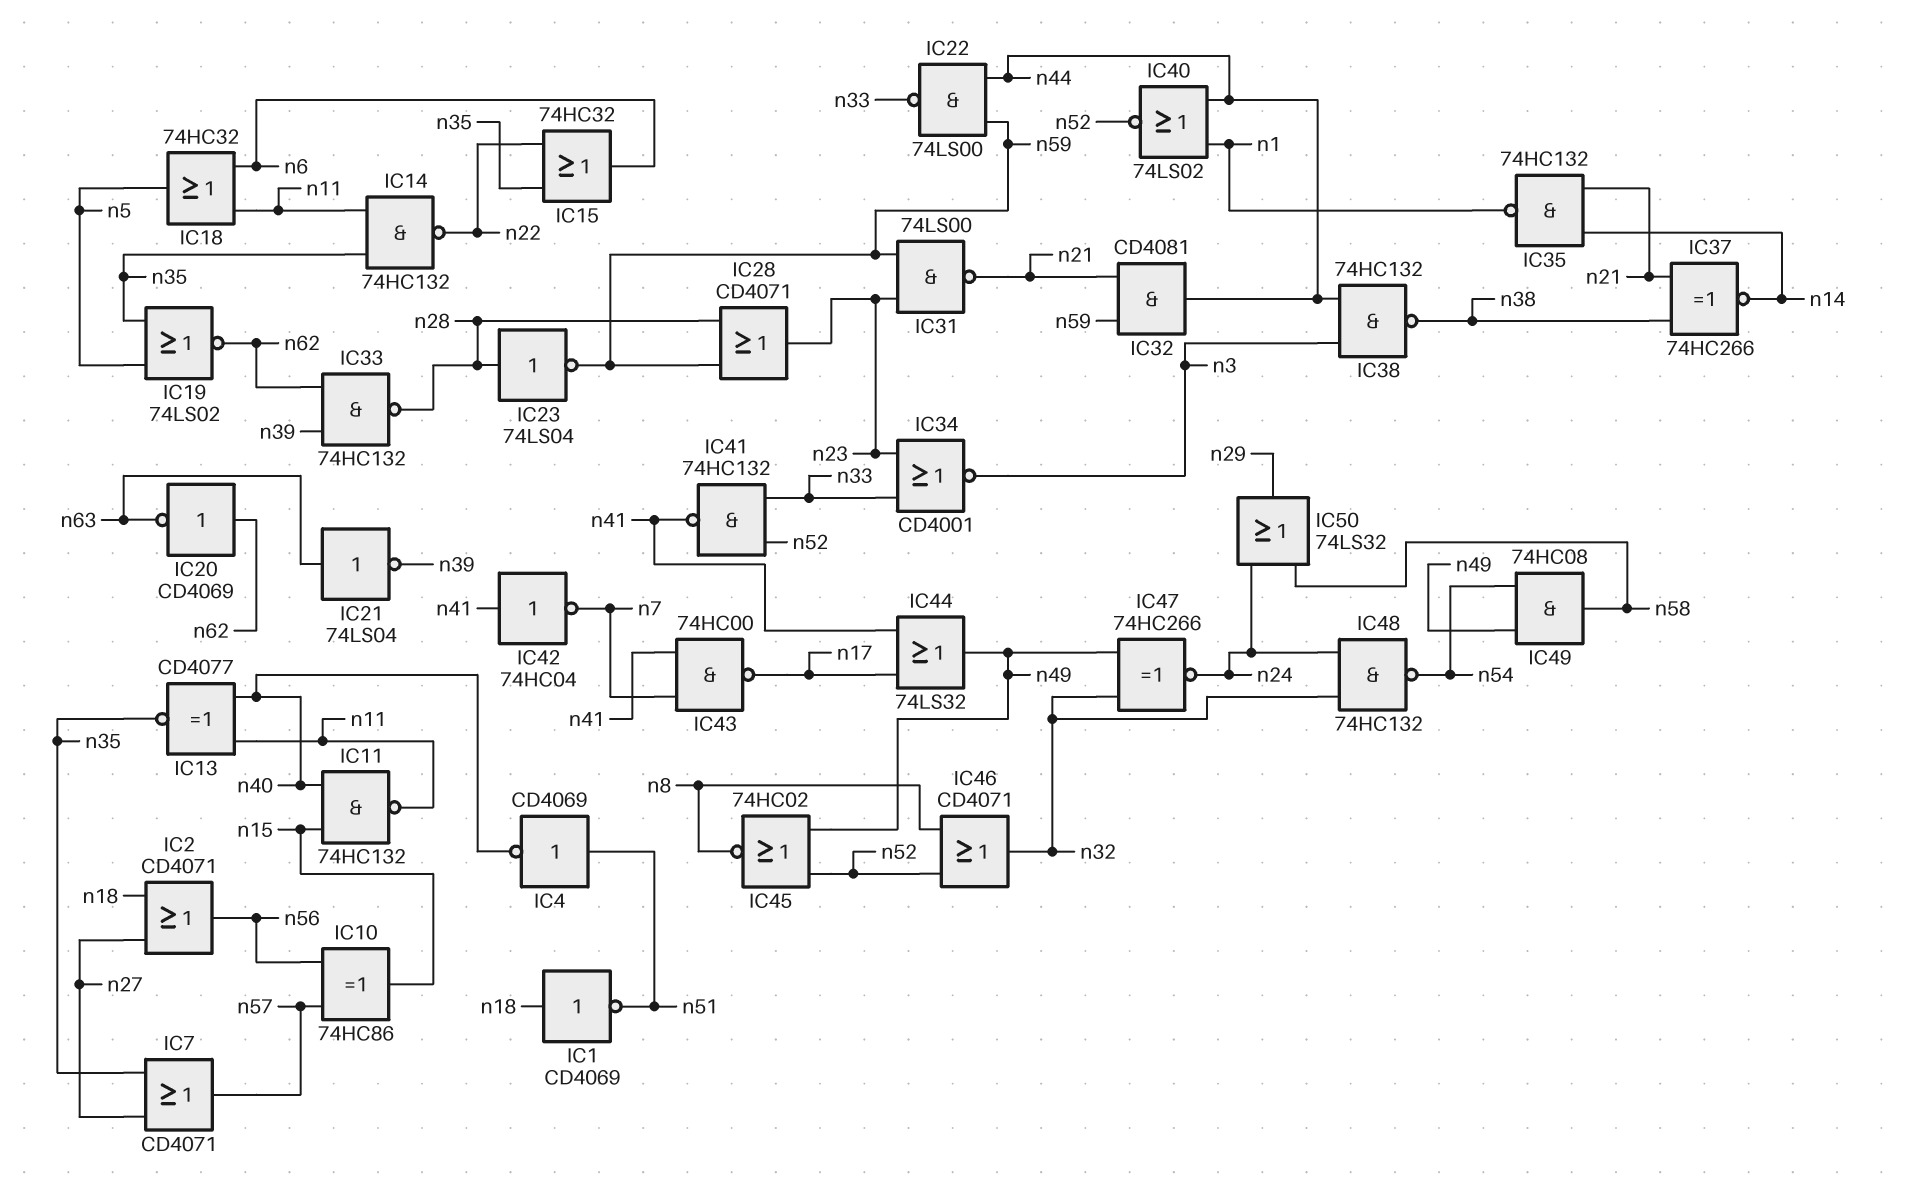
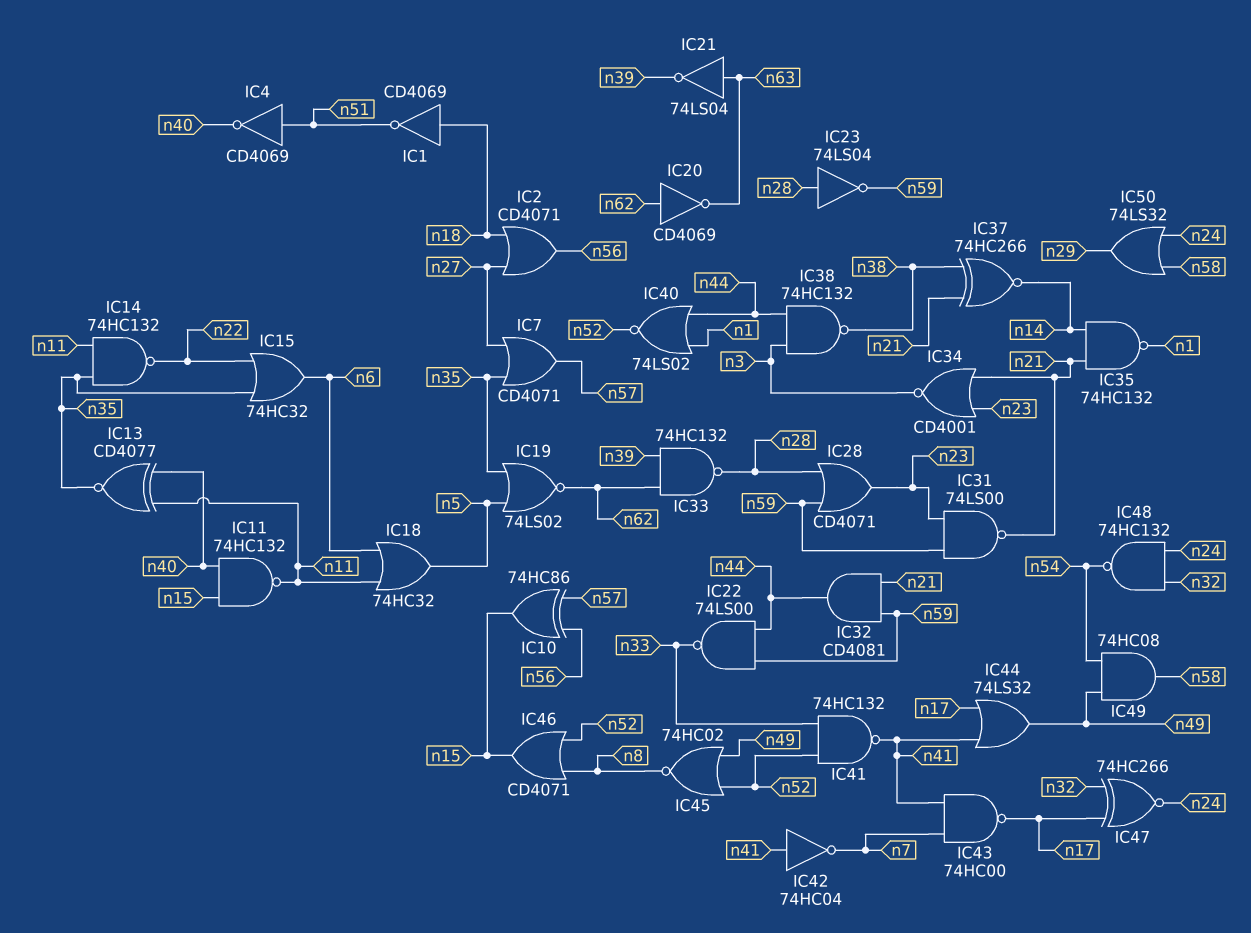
IC34: NOR CD4001 (in n23, in n33, out n3) -> NOR CD4001 (in n21, in n23, out n3)
IC46: OR CD4071 (in n8, in n52, out n32) -> OR CD4071 (in n8, in n52, out n15)
IC47: XNOR 74HC266 (in n32, in n49, out n24) -> XNOR 74HC266 (in n17, in n32, out n24)

